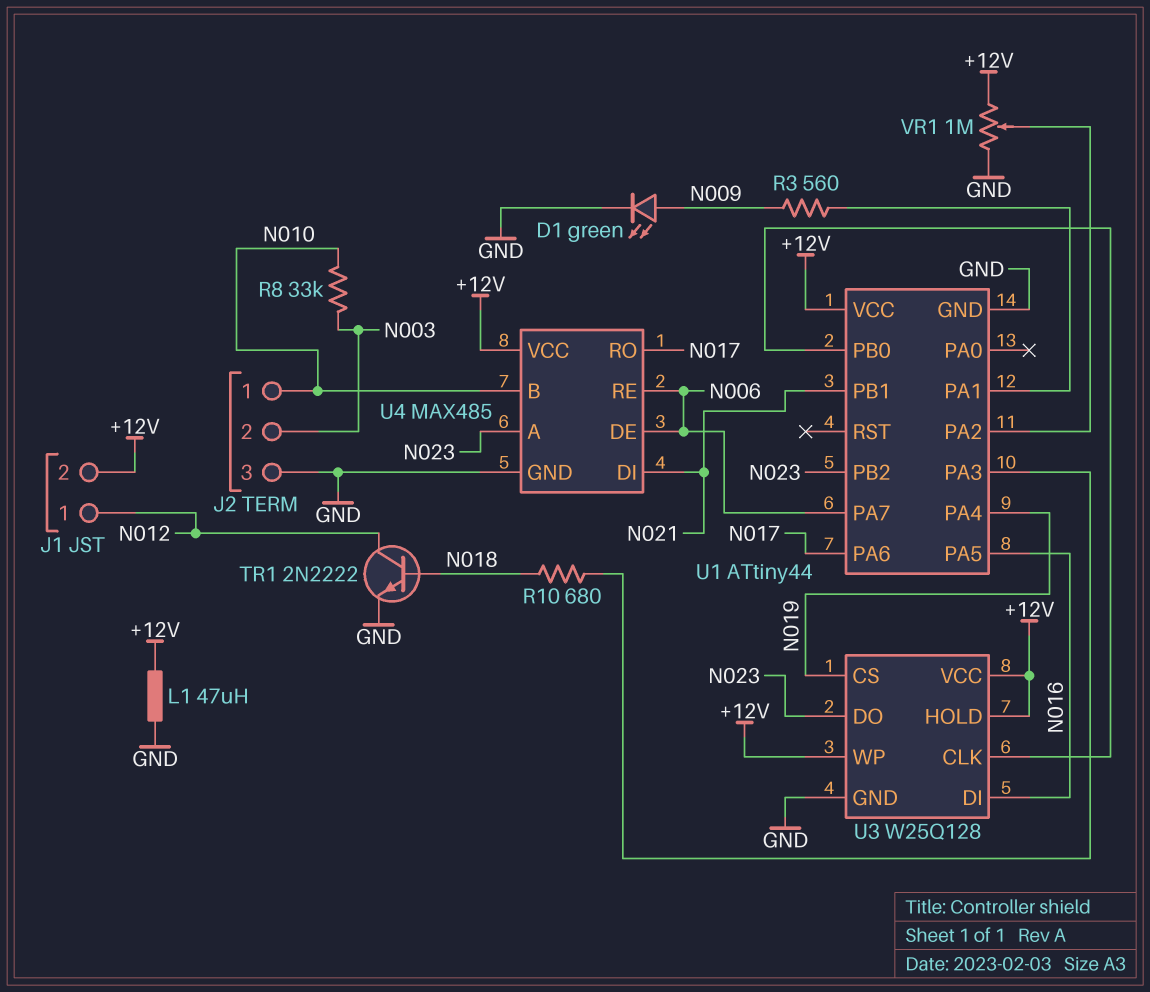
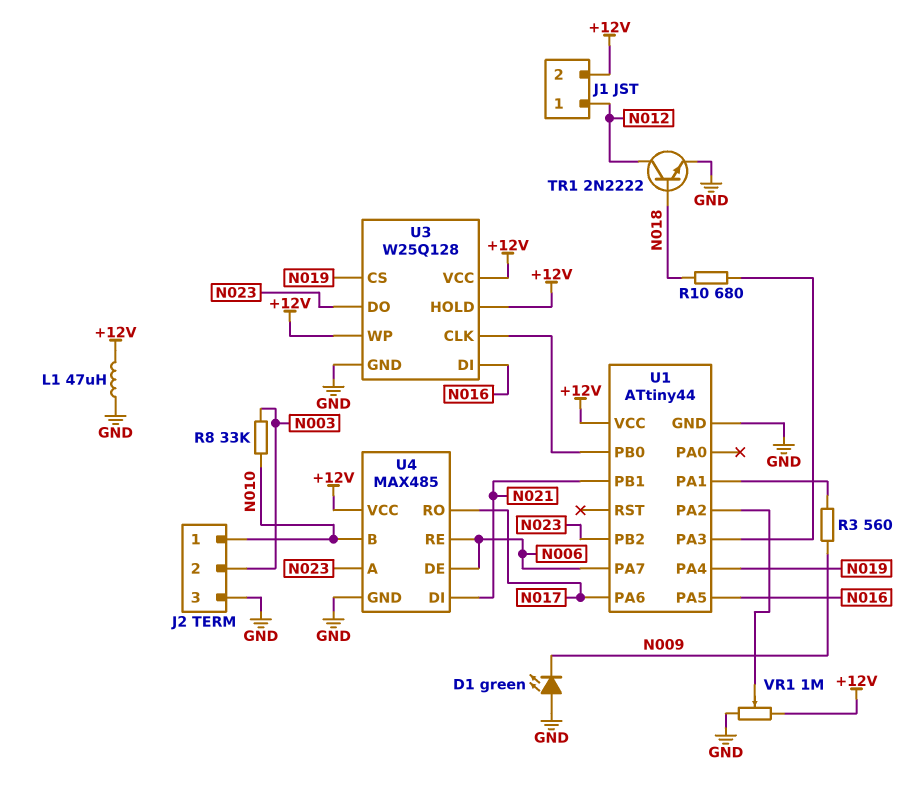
D1: LED green (A N009, K GND) -> LED green (A GND, K N009)

